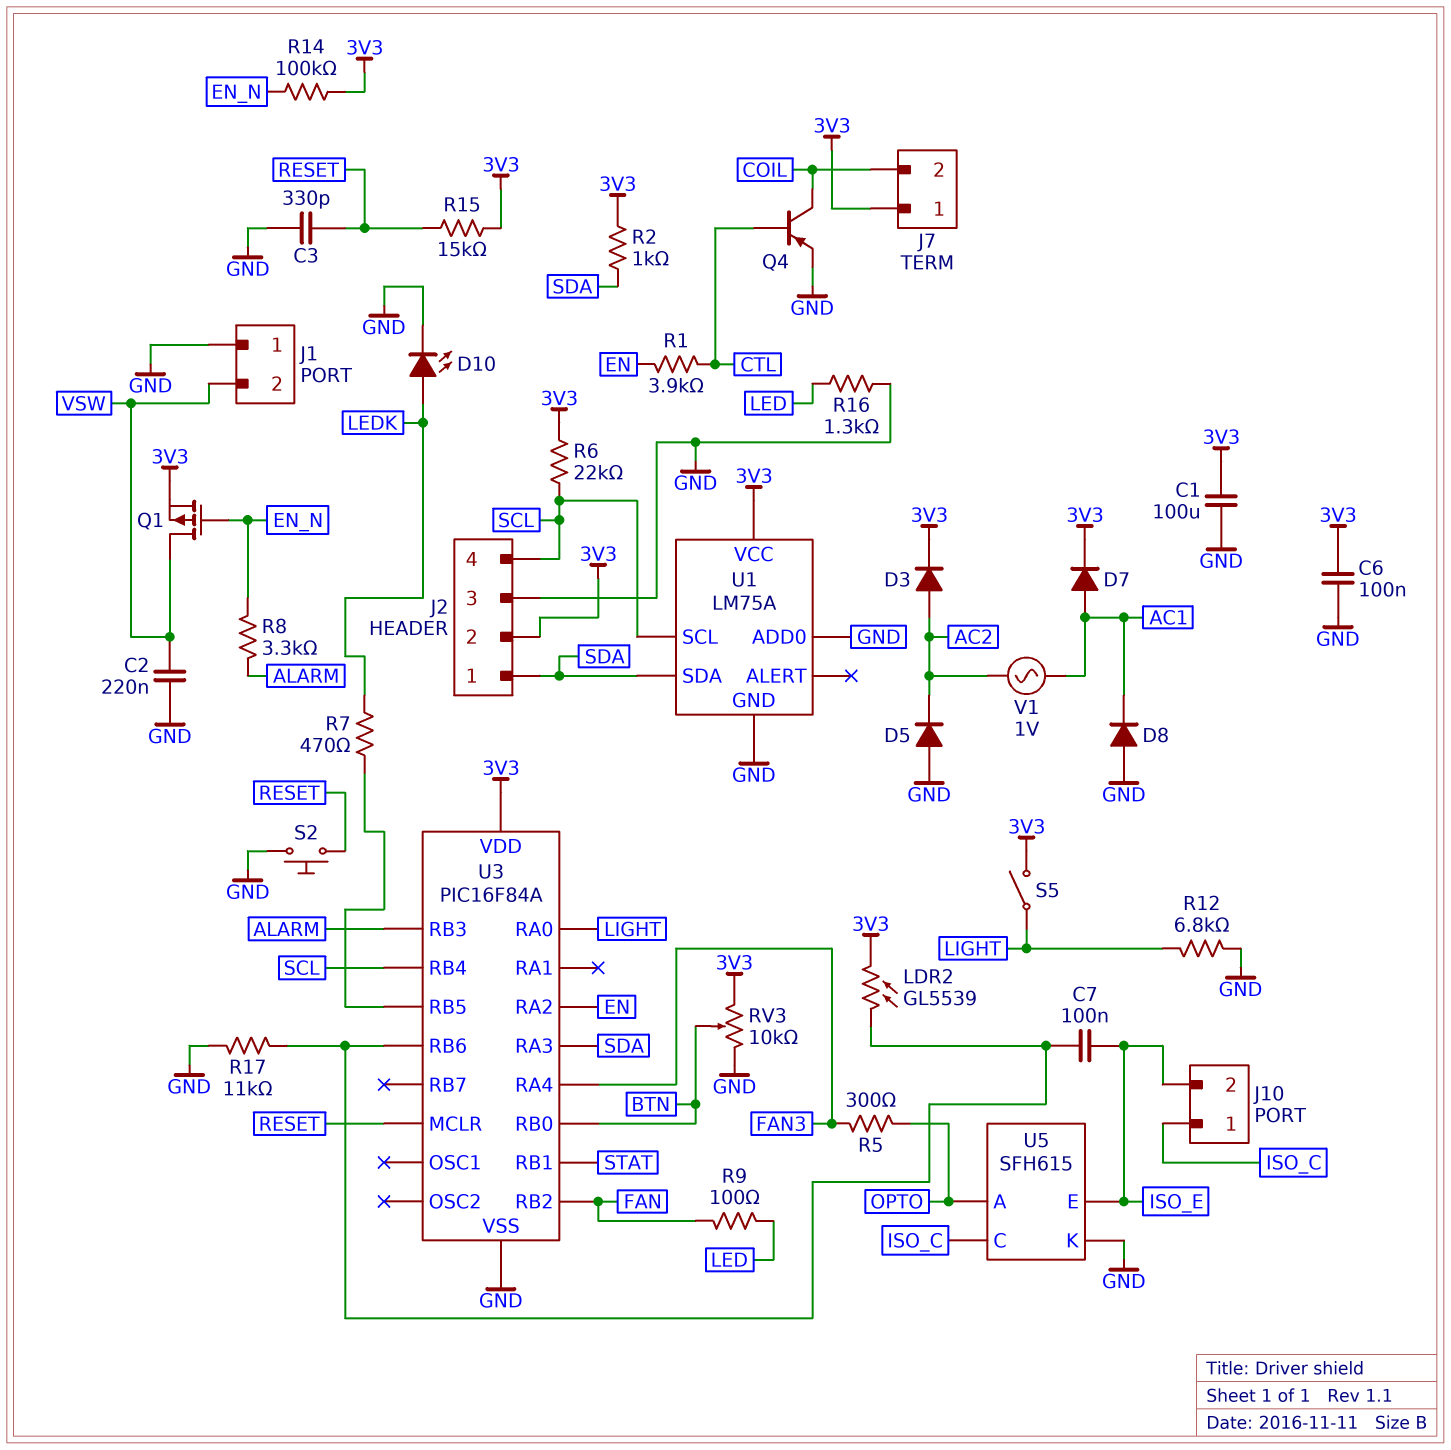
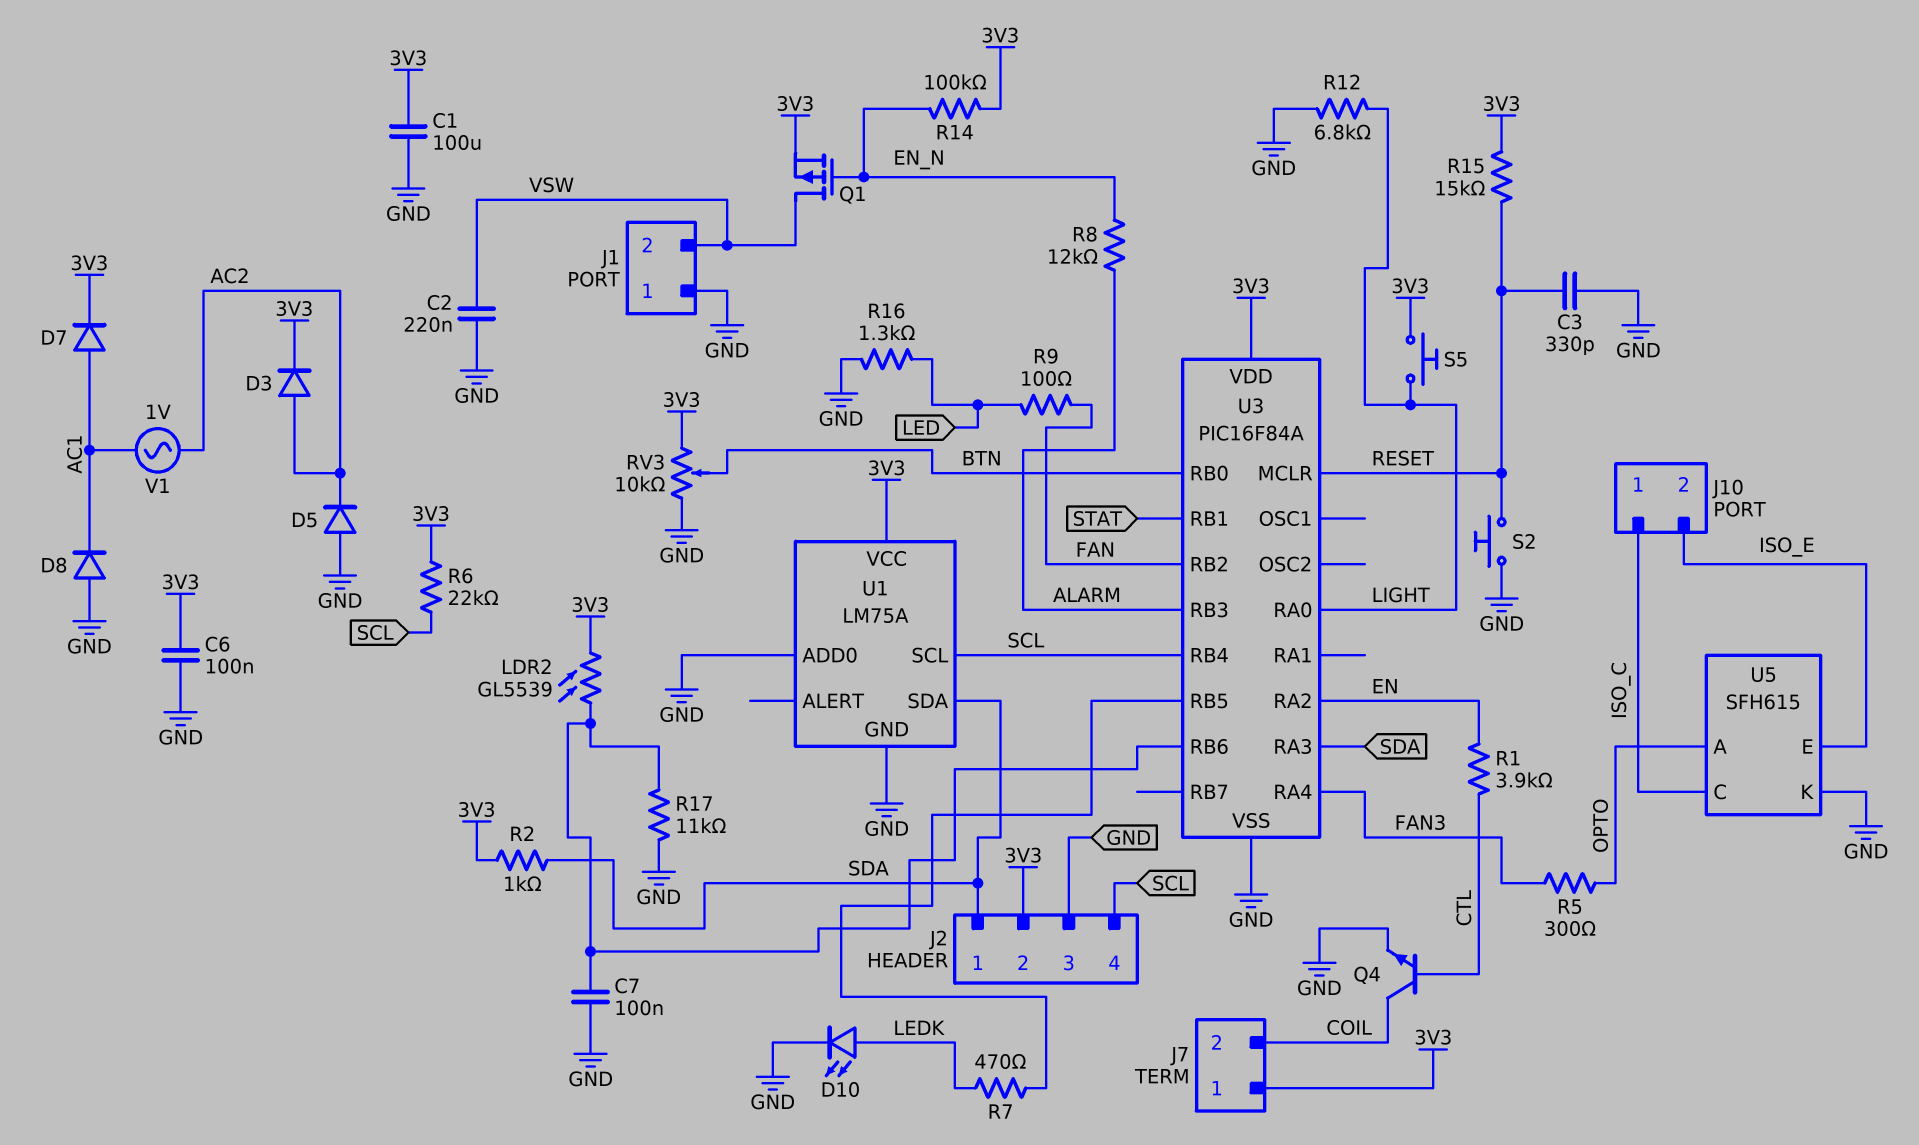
C7: 100nF (ISO_E, U3/RB6) -> 100nF (GND, U3/RB6)
Q4: PNP (B CTL, C COIL, E GND) -> NPN (B CTL, C COIL, E GND)
R8: 3.3k (ALARM, EN_N) -> 12k (ALARM, EN_N)
S5: switch (3V3, LIGHT) -> button (3V3, LIGHT)

